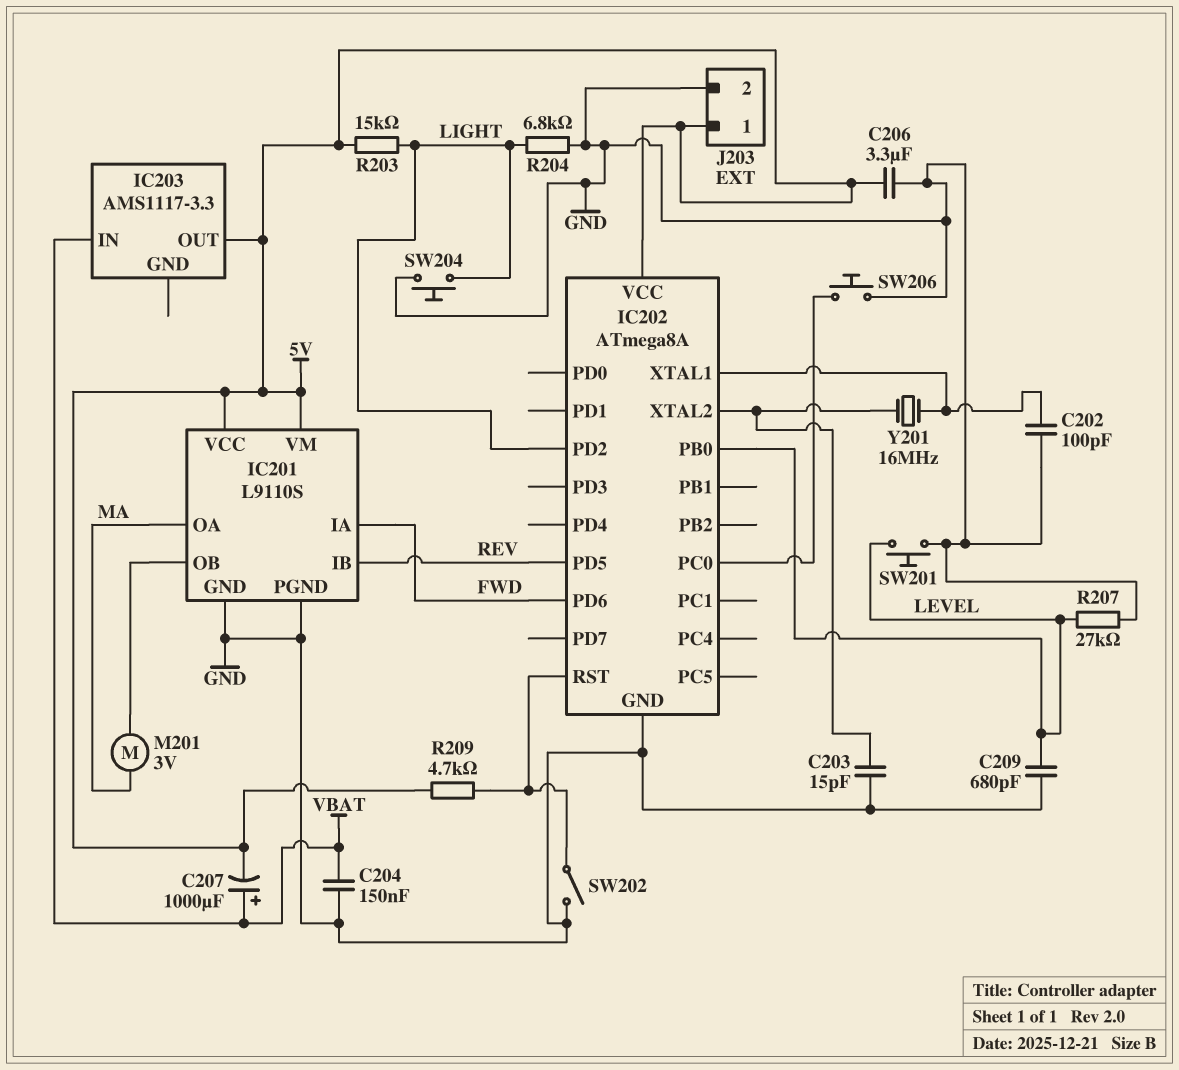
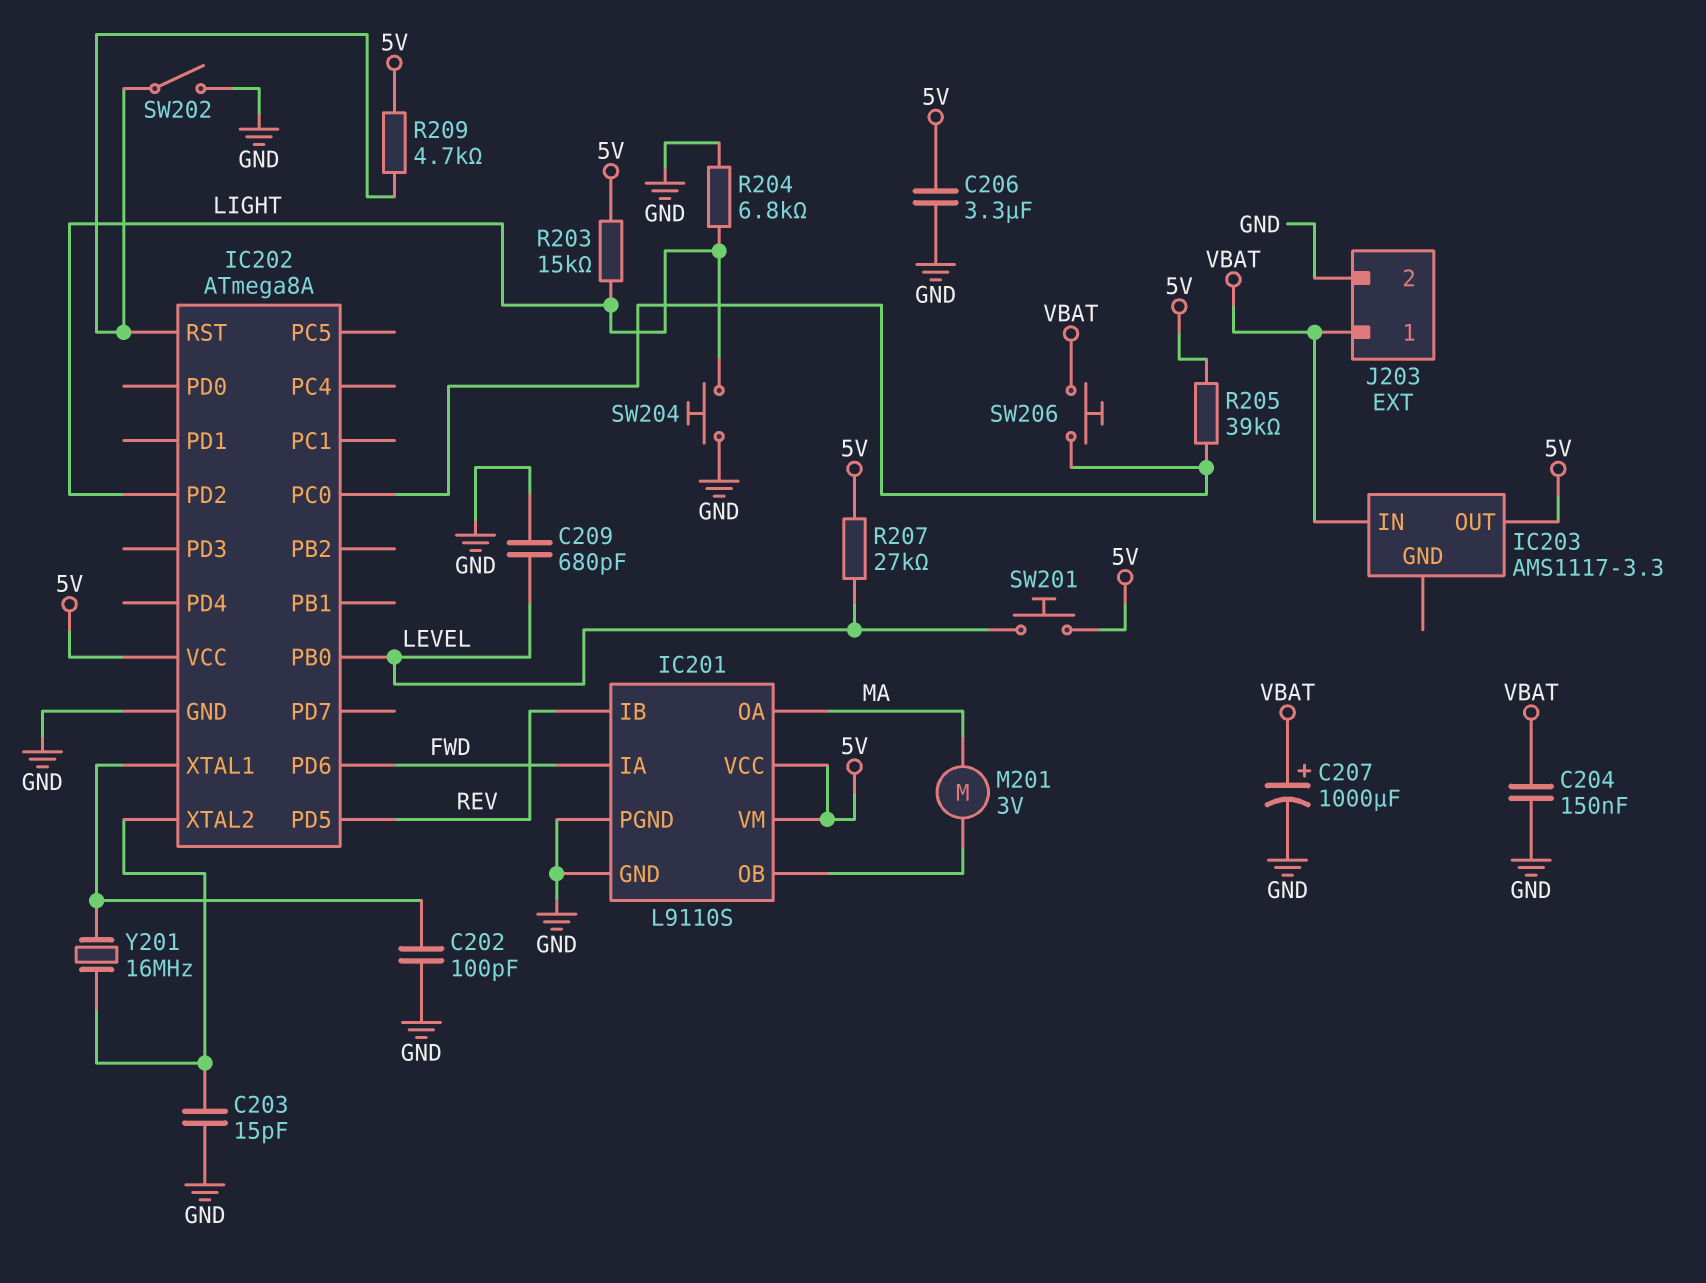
C207: 1000uF (plus VBAT, minus 5V) -> 1000uF (plus VBAT, minus GND)
J203 pin 1: 5V -> VBAT
R205: none -> 39k (5V, IC202/PC0)
R207: 27k (GND, LEVEL) -> 27k (5V, LEVEL)
SW201: button (GND, LEVEL) -> button (5V, LEVEL)
SW206: button (GND, IC202/PC0) -> button (IC202/PC0, VBAT)

